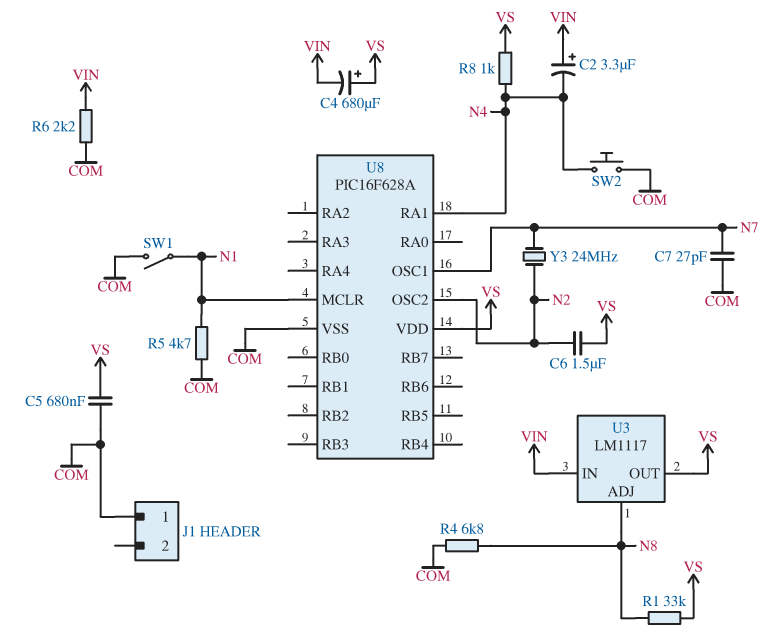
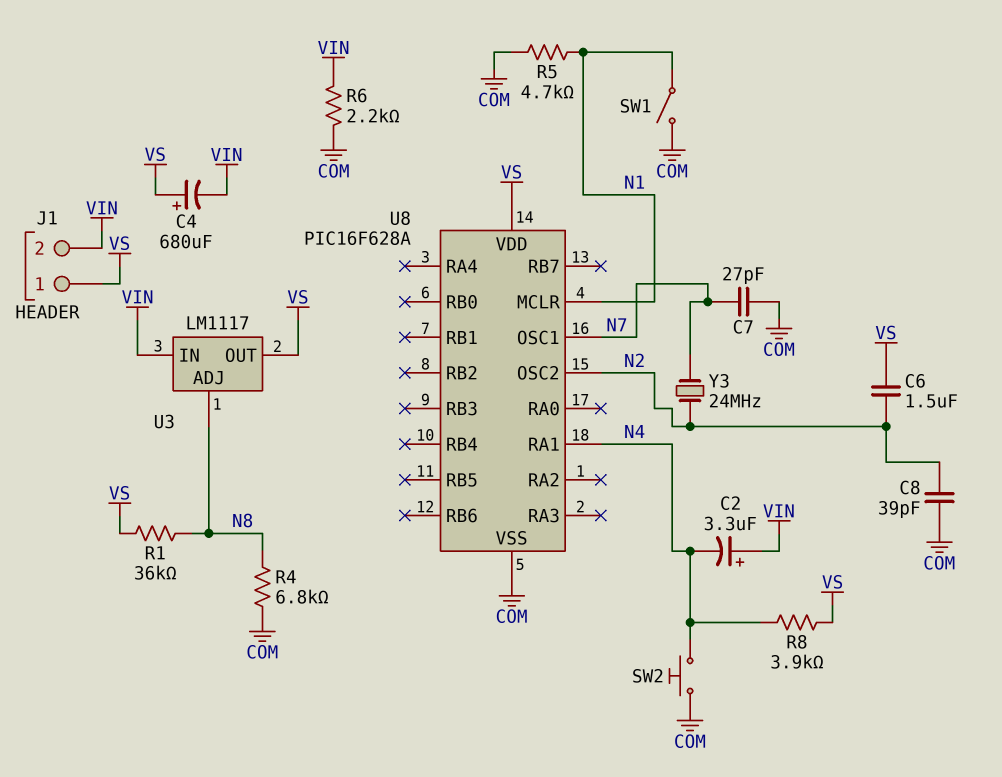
C5: 680nF (COM, VS) -> none
C8: none -> 39pF (COM, N2)
J1 pin 1: COM -> VS
J1 pin 2: none -> VIN
R1: 33k (N8, VS) -> 36k (N8, VS)
R8: 1k (N4, VS) -> 3.9k (N4, VS)

